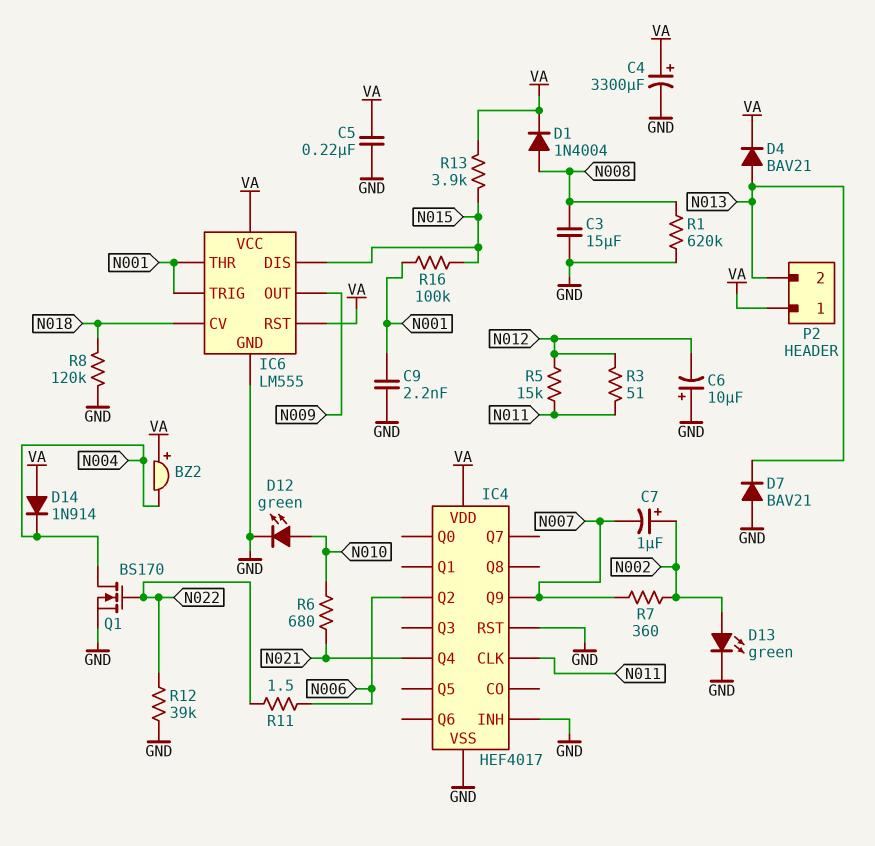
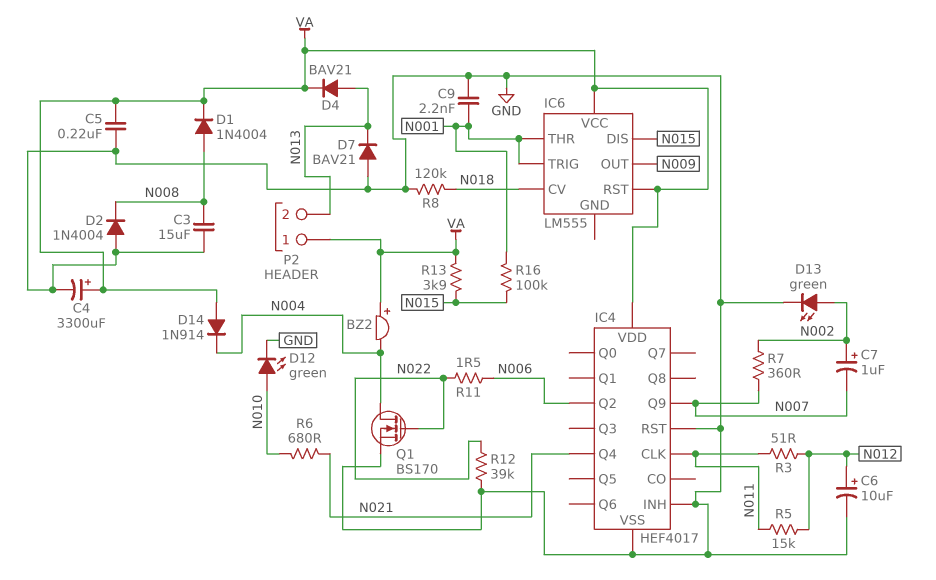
C6: 10uF (plus GND, minus N012) -> 10uF (plus N012, minus GND)
D2: none -> diode 1N4004 (A GND, K N008)
IC6 pin GND: GND -> none
R1: 620k (GND, N008) -> none

